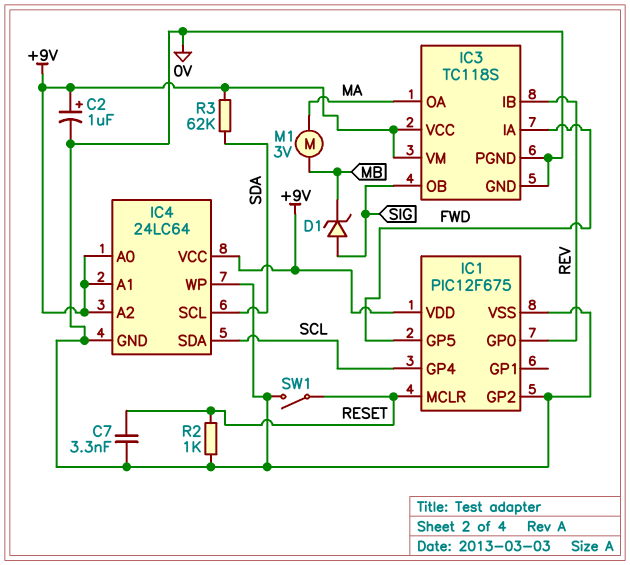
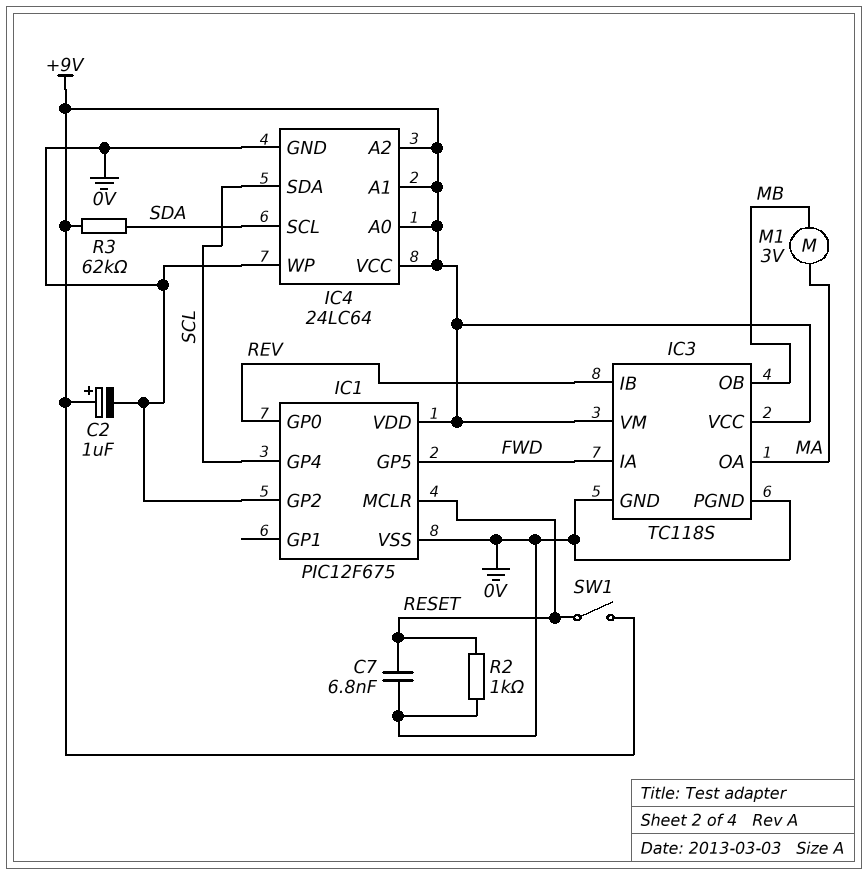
C7: 3.3nF (0V, RESET) -> 6.8nF (0V, RESET)
D1: zener (A SIG, K MB) -> none
IC3 pin OB: SIG -> MB
SW1: switch (0V, RESET) -> switch (+9V, RESET)

